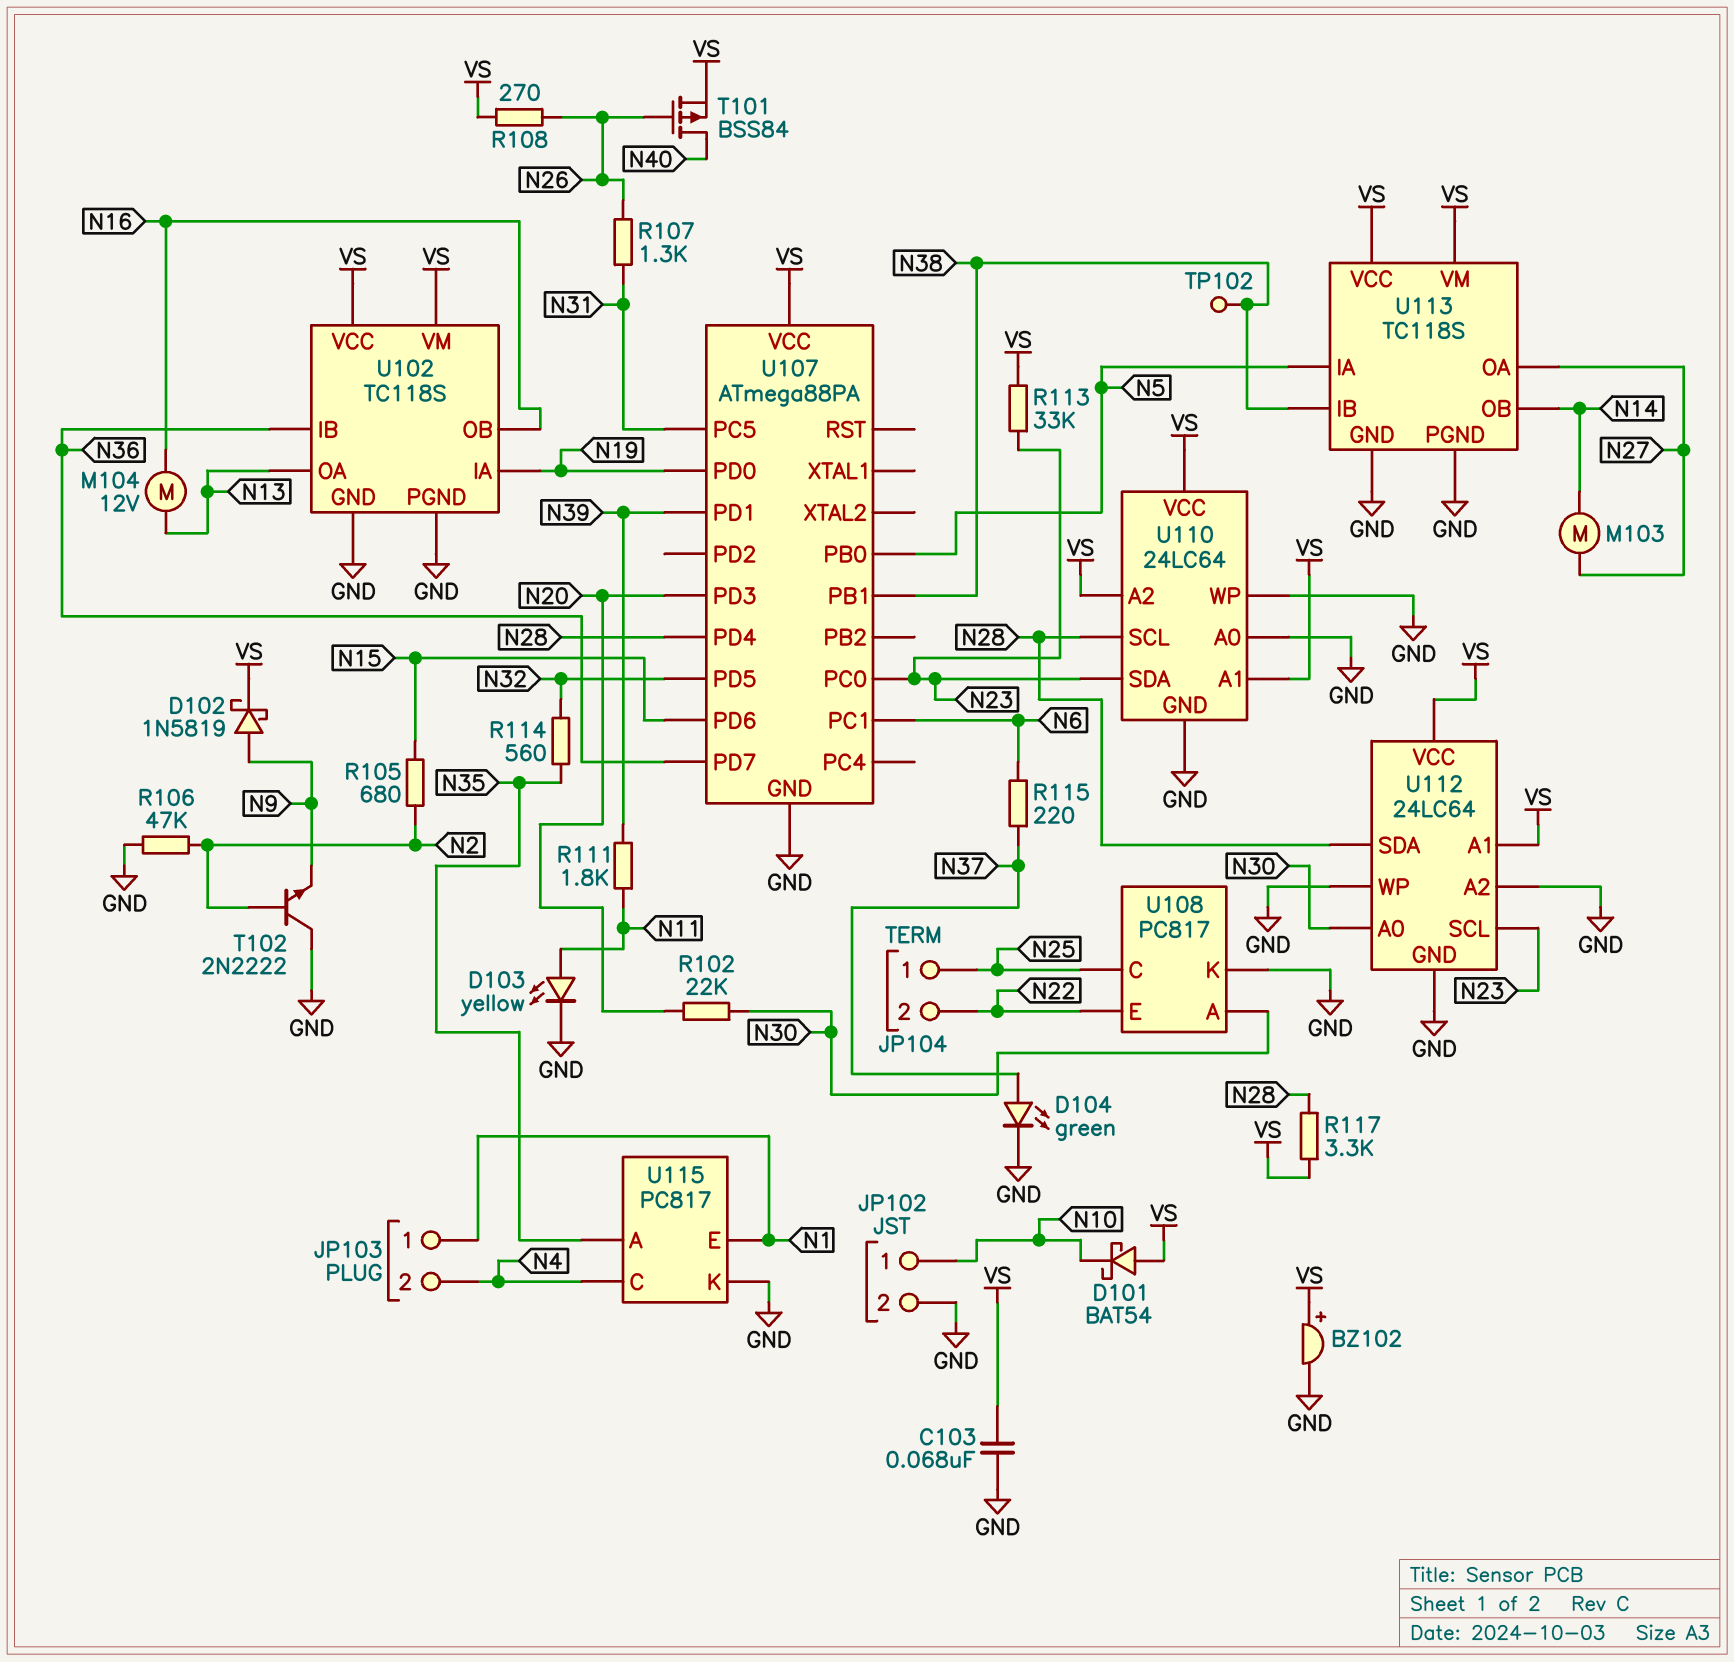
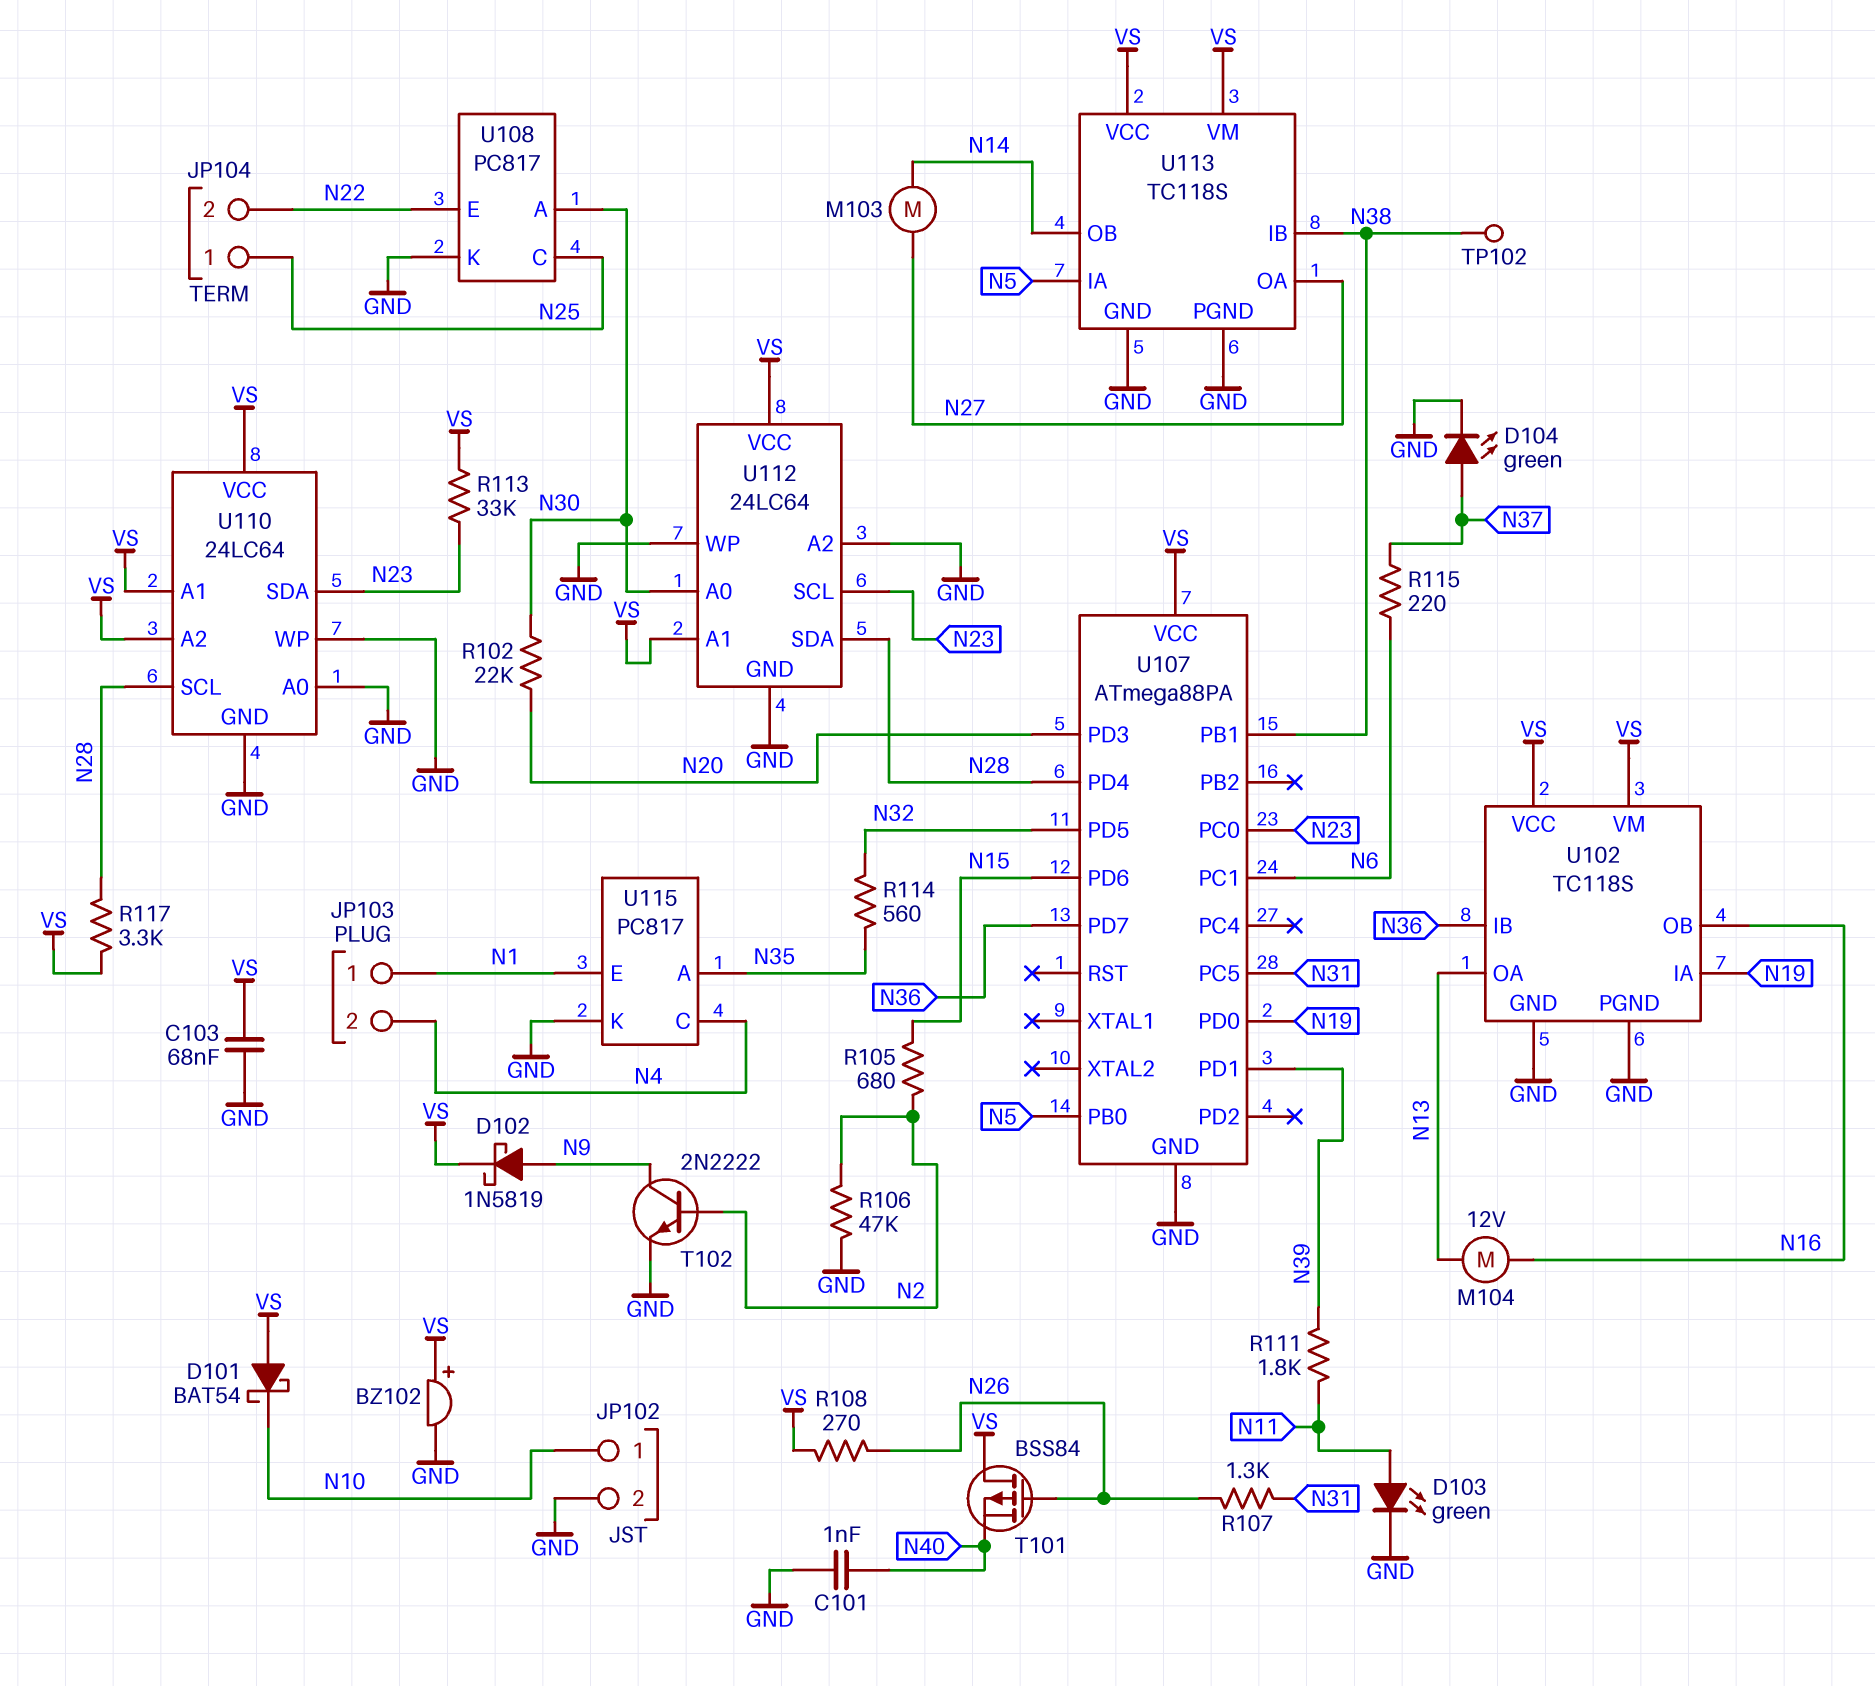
C101: none -> 1nF (GND, N40)
D103: LED yellow (A N11, K GND) -> LED green (A N11, K GND)
T101: PMOS BSS84 (G N26, D N40, S VS) -> PMOS BSS84 (G N26, D VS, S N40)
T102: NPN 2N2222 (B N2, C GND, E N9) -> NPN 2N2222 (B N2, C N9, E GND)

